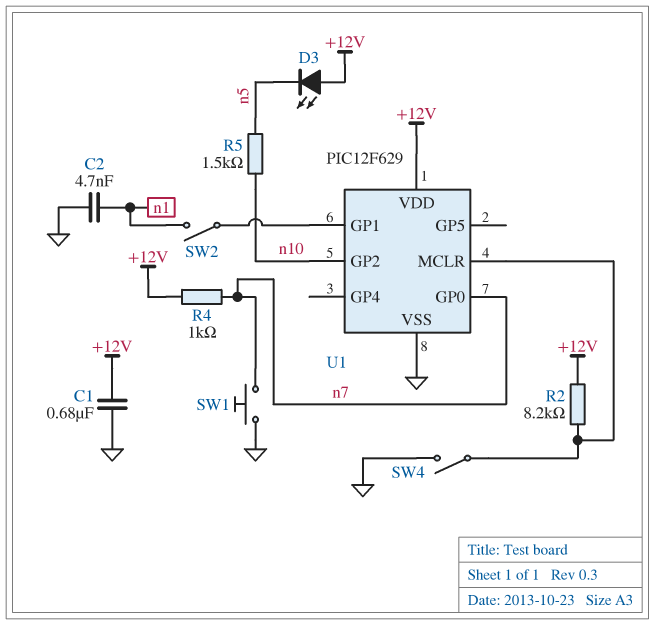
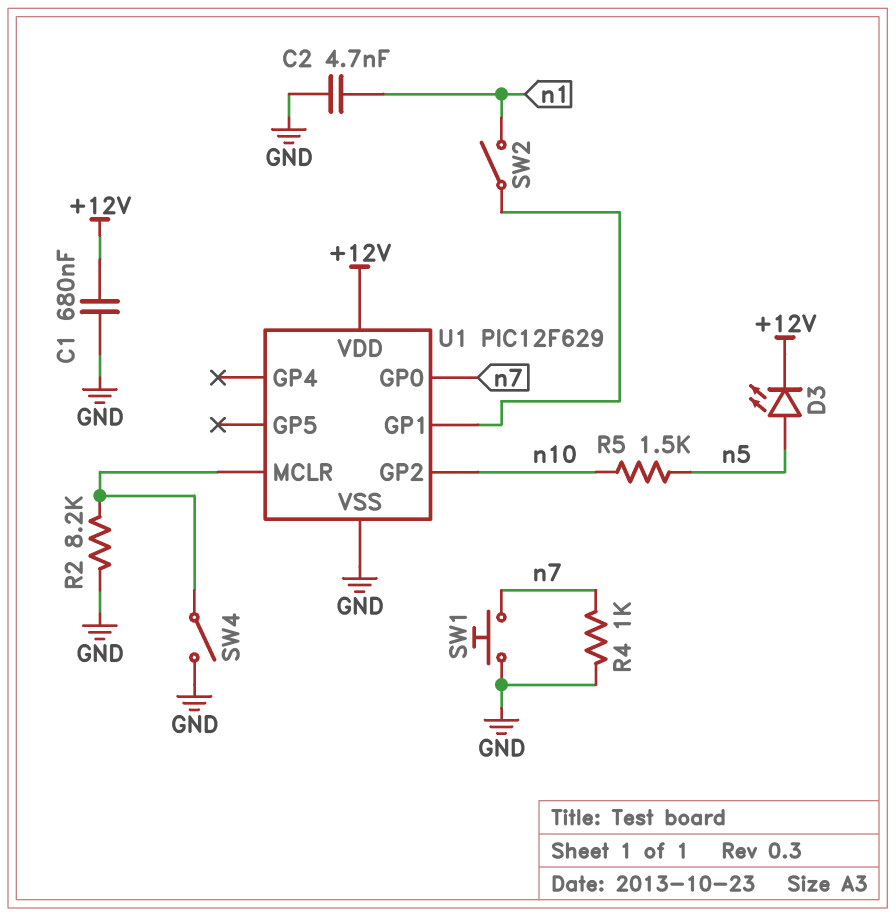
D3: LED (A +12V, K n5) -> LED (A n5, K +12V)
R2: 8.2k (+12V, U1/MCLR) -> 8.2k (GND, U1/MCLR)
R4: 1k (+12V, n7) -> 1k (GND, n7)

